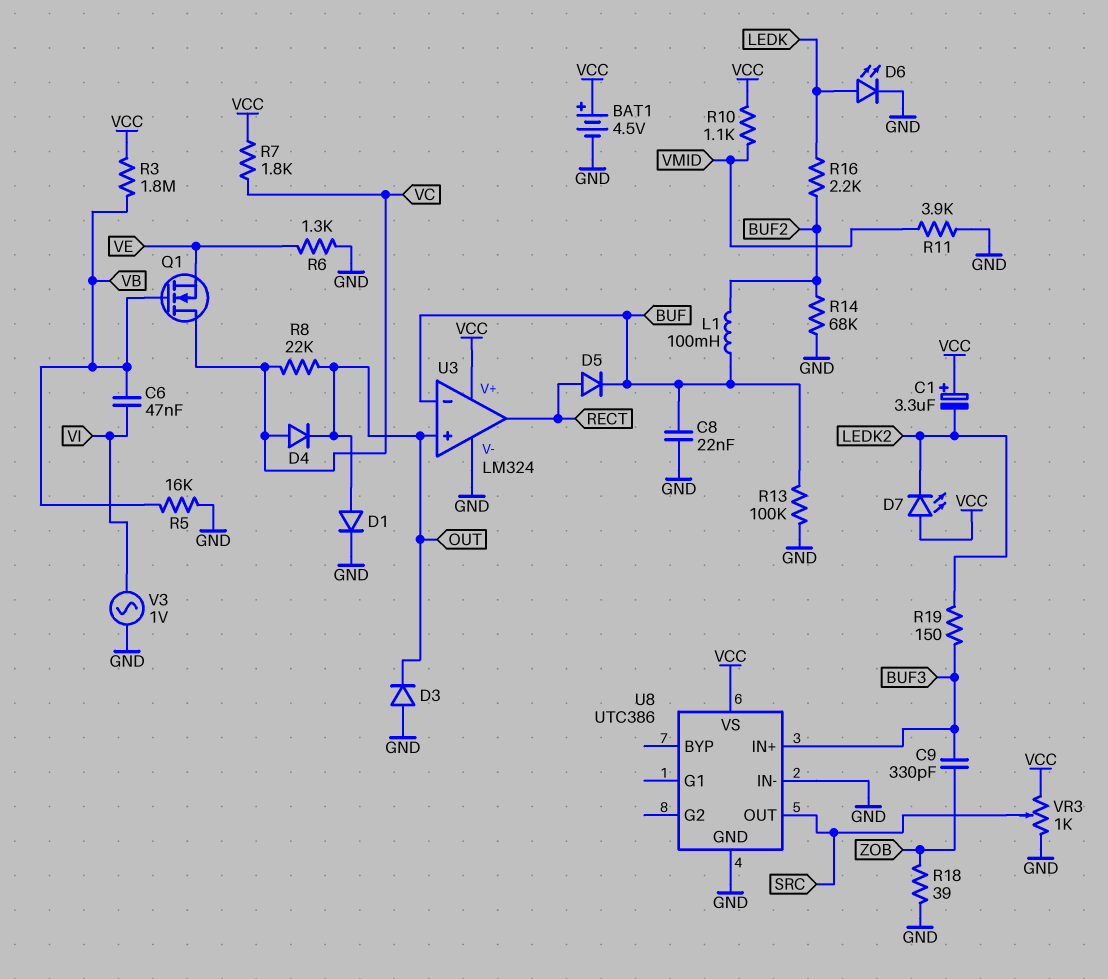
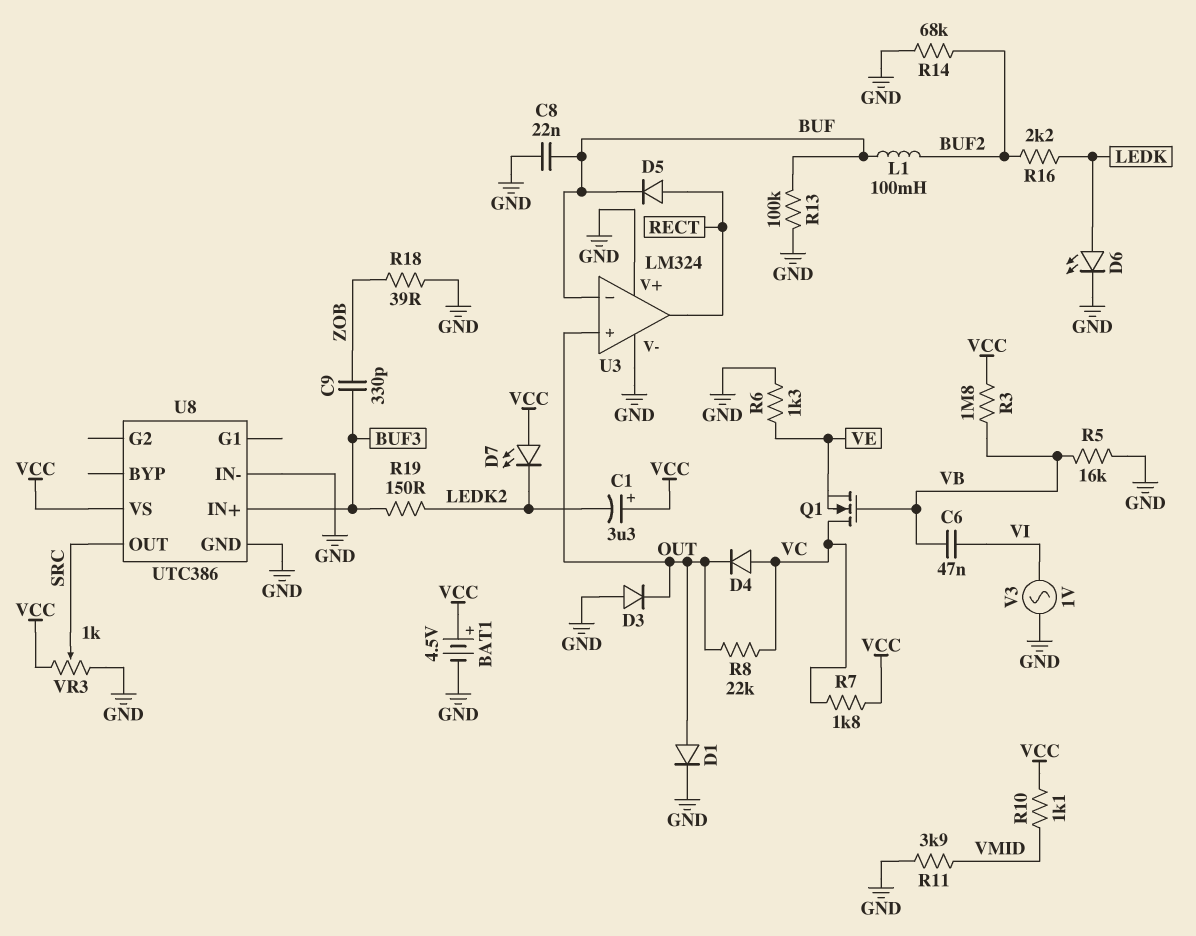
U3 pin V+: VCC -> GND

